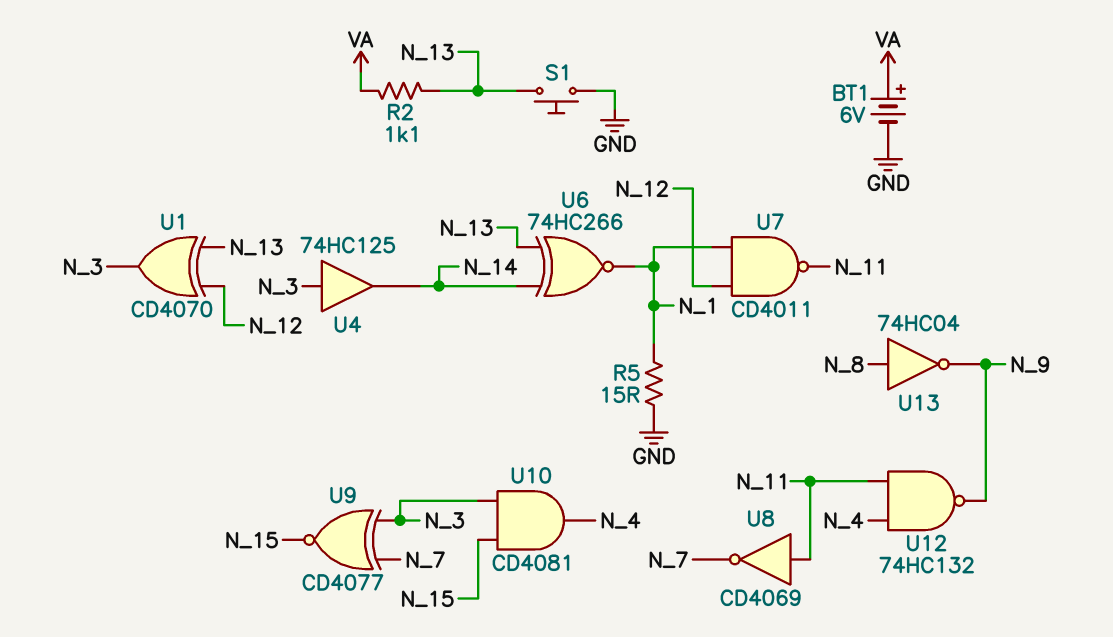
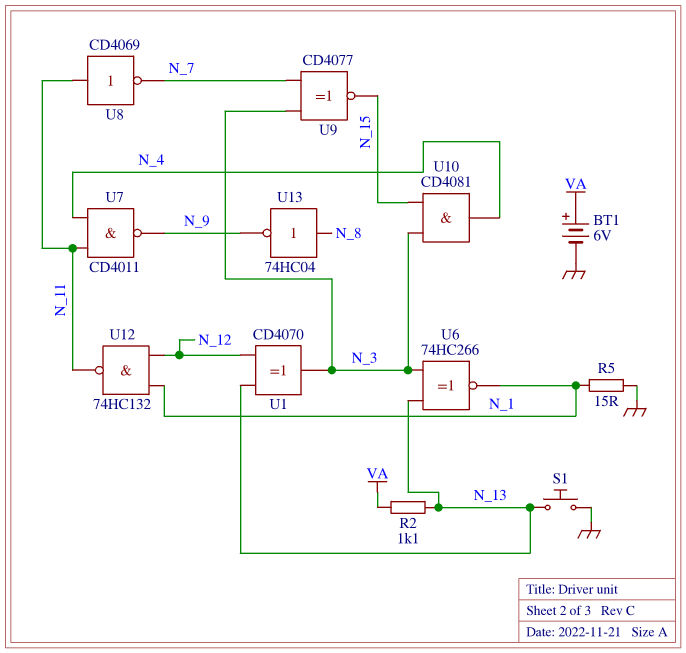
U4: buffer 74HC125 (in N_3, out N_14) -> none
U6: XNOR 74HC266 (in N_13, in N_14, out N_1) -> XNOR 74HC266 (in N_3, in N_13, out N_1)
U7: NAND CD4011 (in N_1, in N_12, out N_11) -> NAND CD4011 (in N_4, in N_11, out N_9)
U12: NAND 74HC132 (in N_4, in N_11, out N_9) -> NAND 74HC132 (in N_1, in N_12, out N_11)

